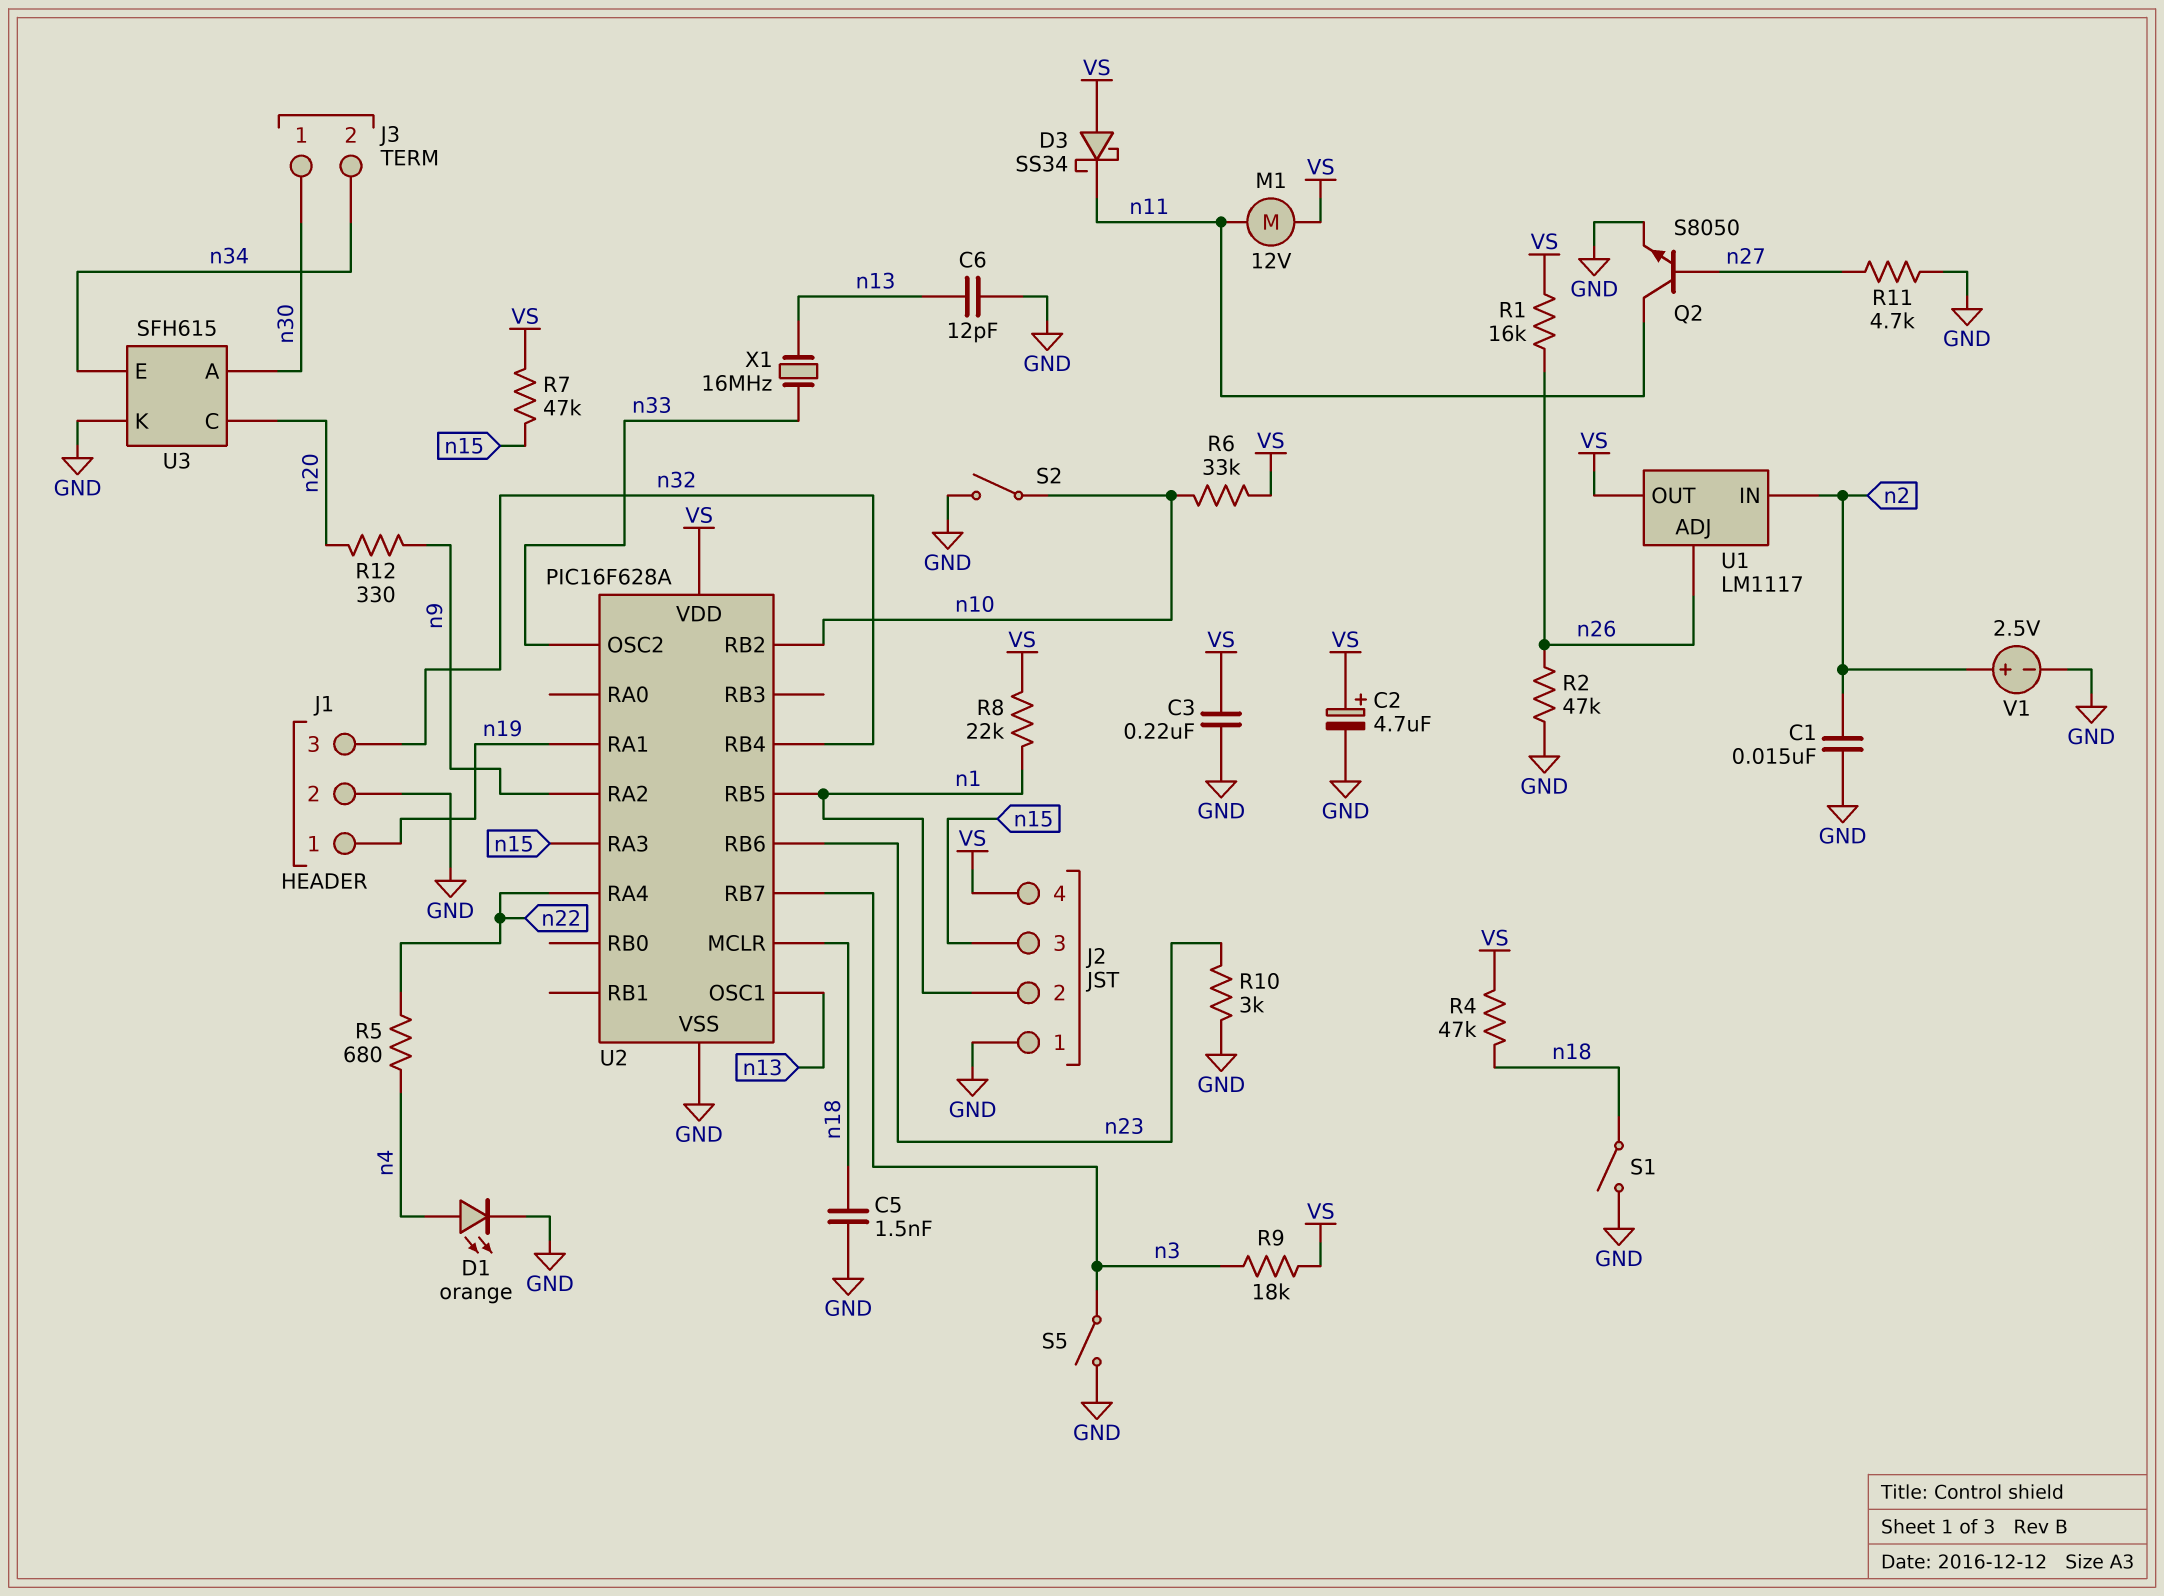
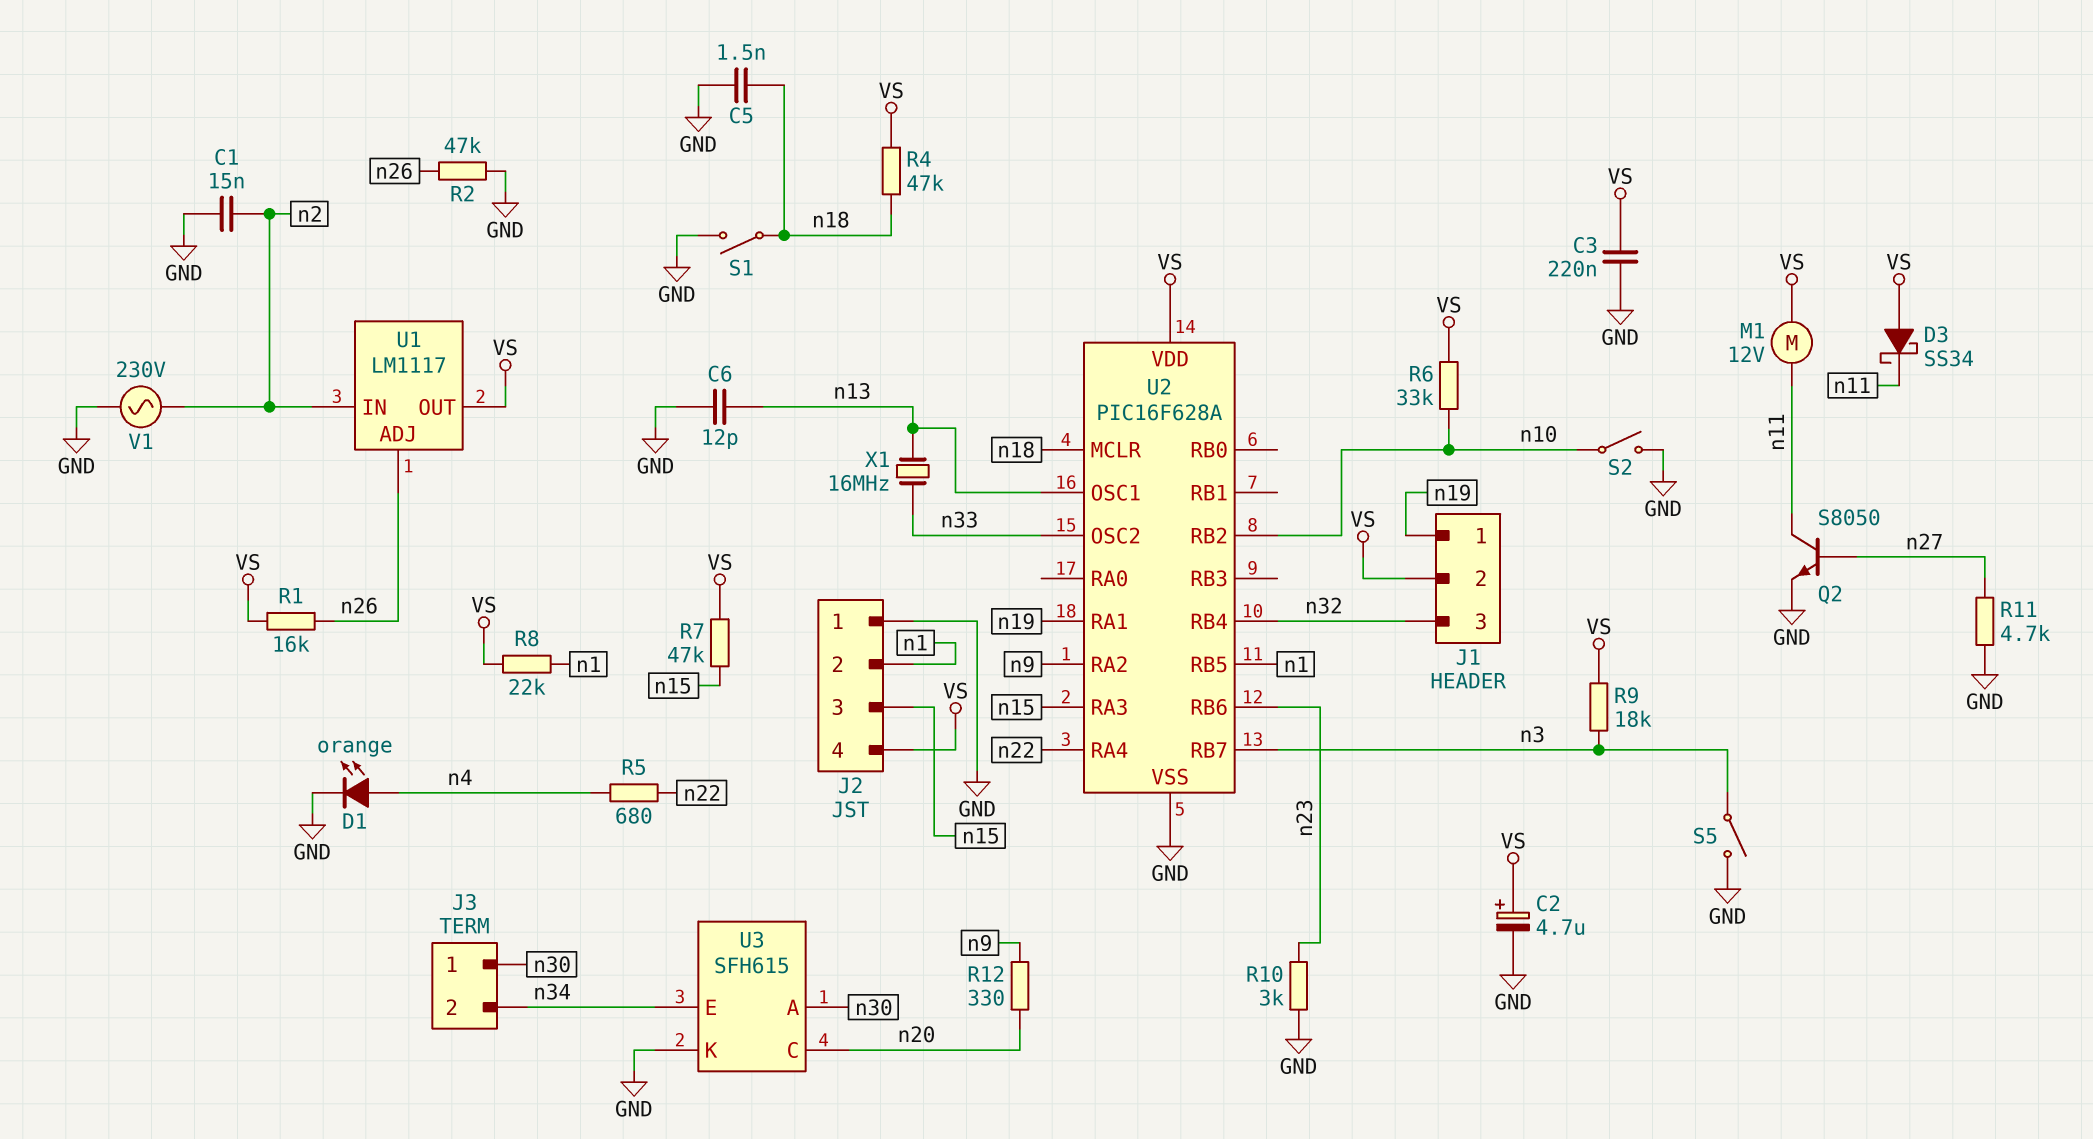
J1 pin 2: GND -> VS
V1: 2.5V (plus n2, minus GND) -> AC 230V (GND, n2)

